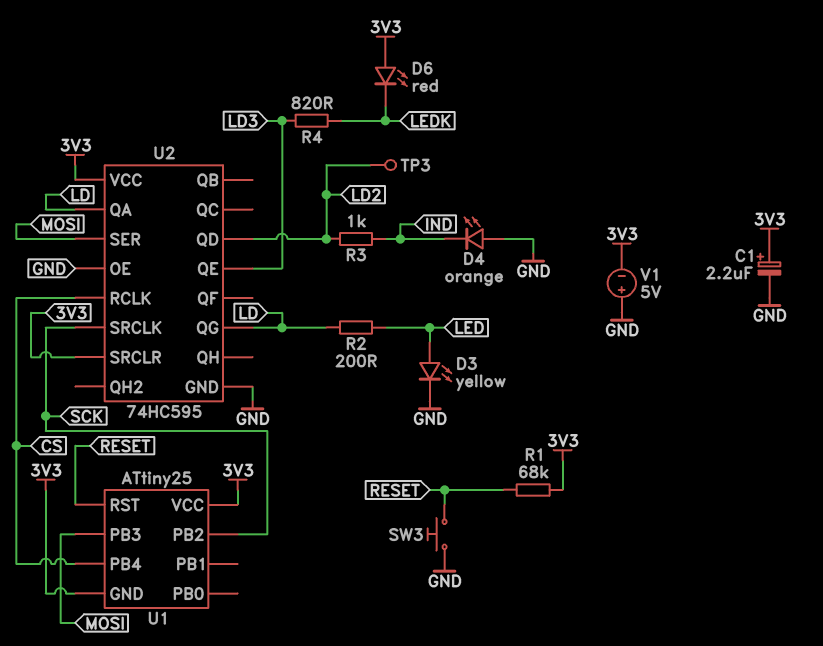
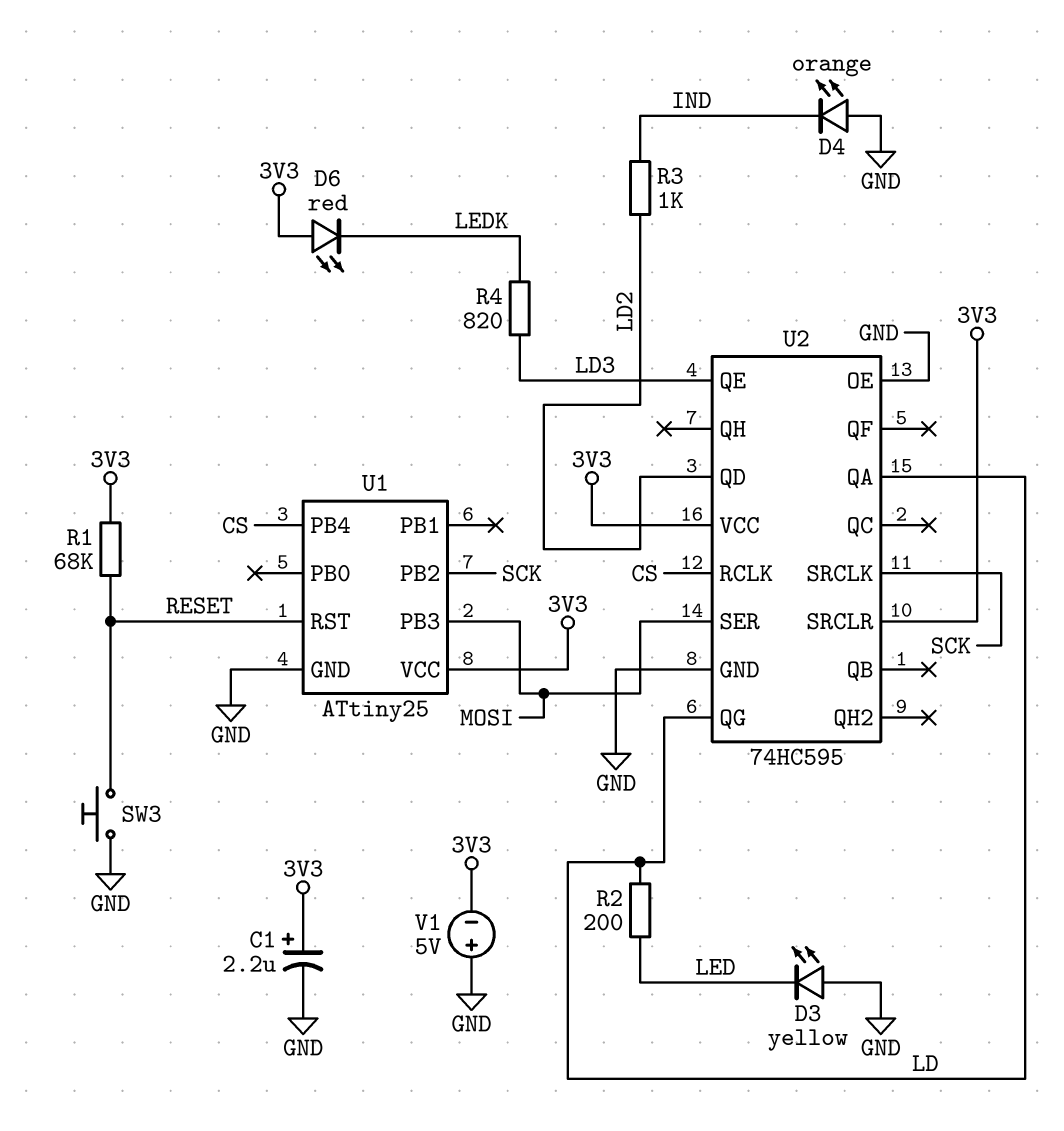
D3: LED yellow (A LED, K GND) -> LED yellow (A GND, K LED)
TP3: test point (LD2) -> none
U1 pin GND: 3V3 -> GND

